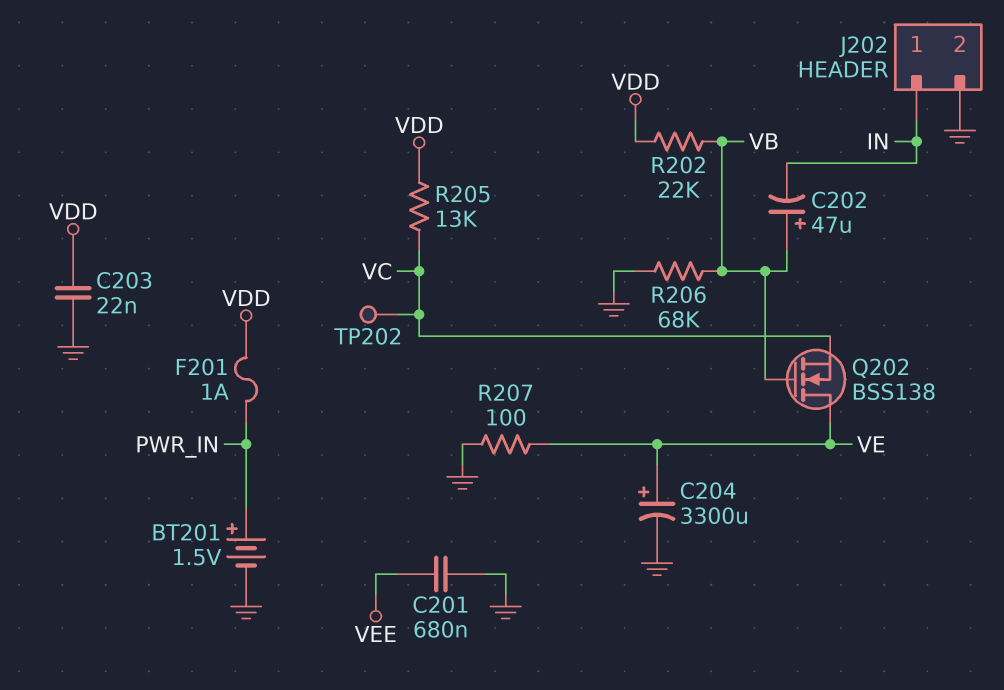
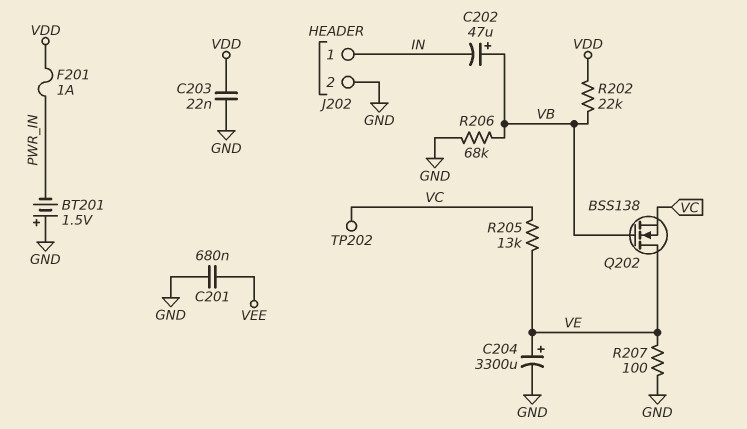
BT201: 1.5V (plus PWR_IN, minus GND) -> 1.5V (plus GND, minus PWR_IN)
R205: 13k (VC, VDD) -> 13k (VC, VE)

